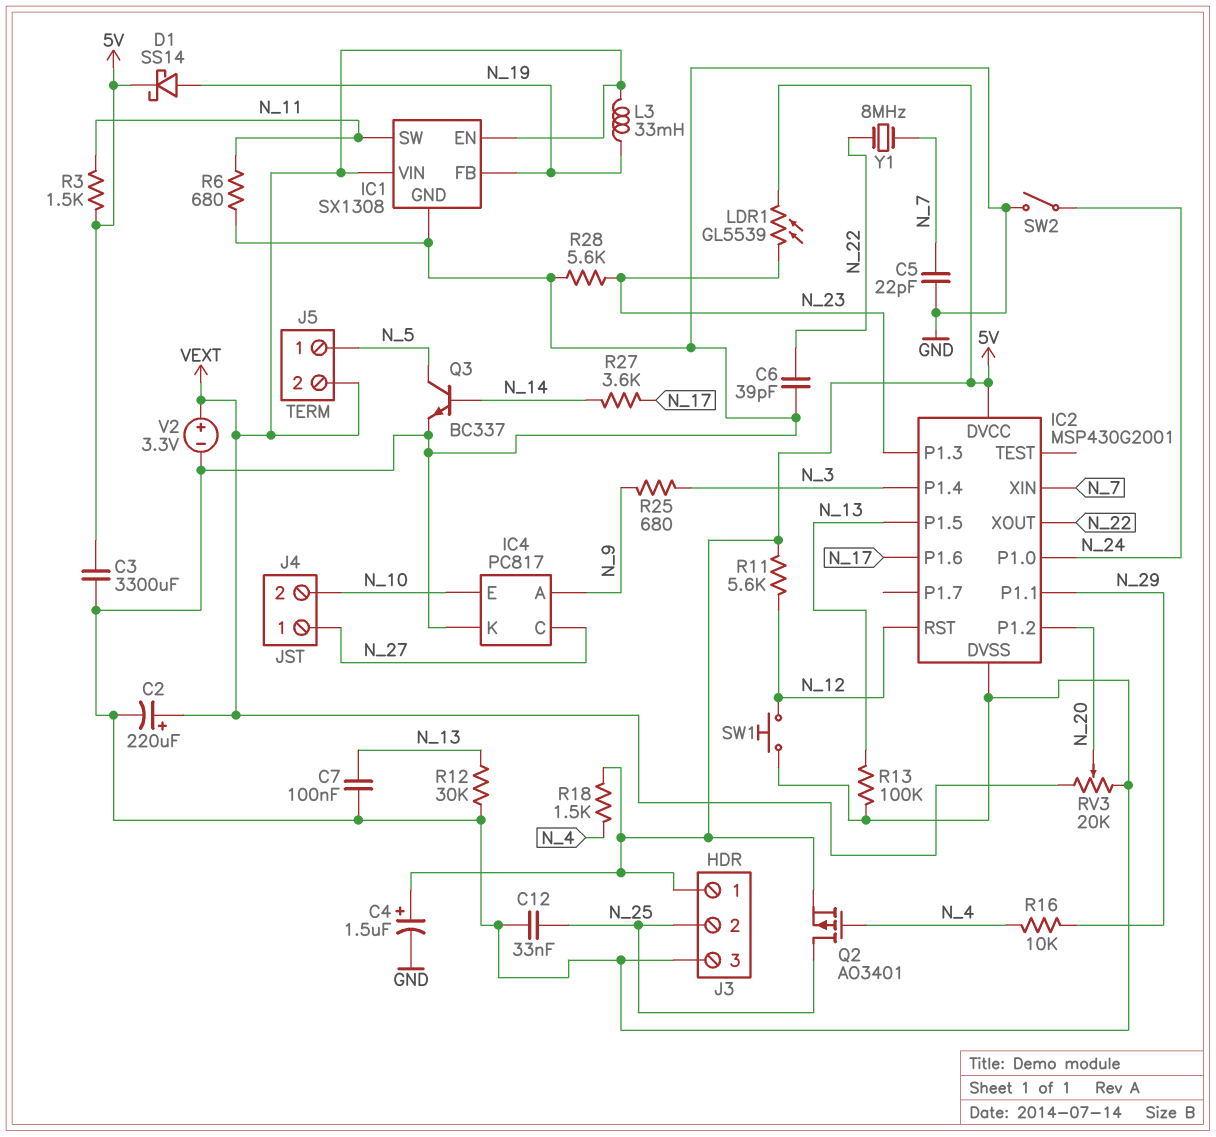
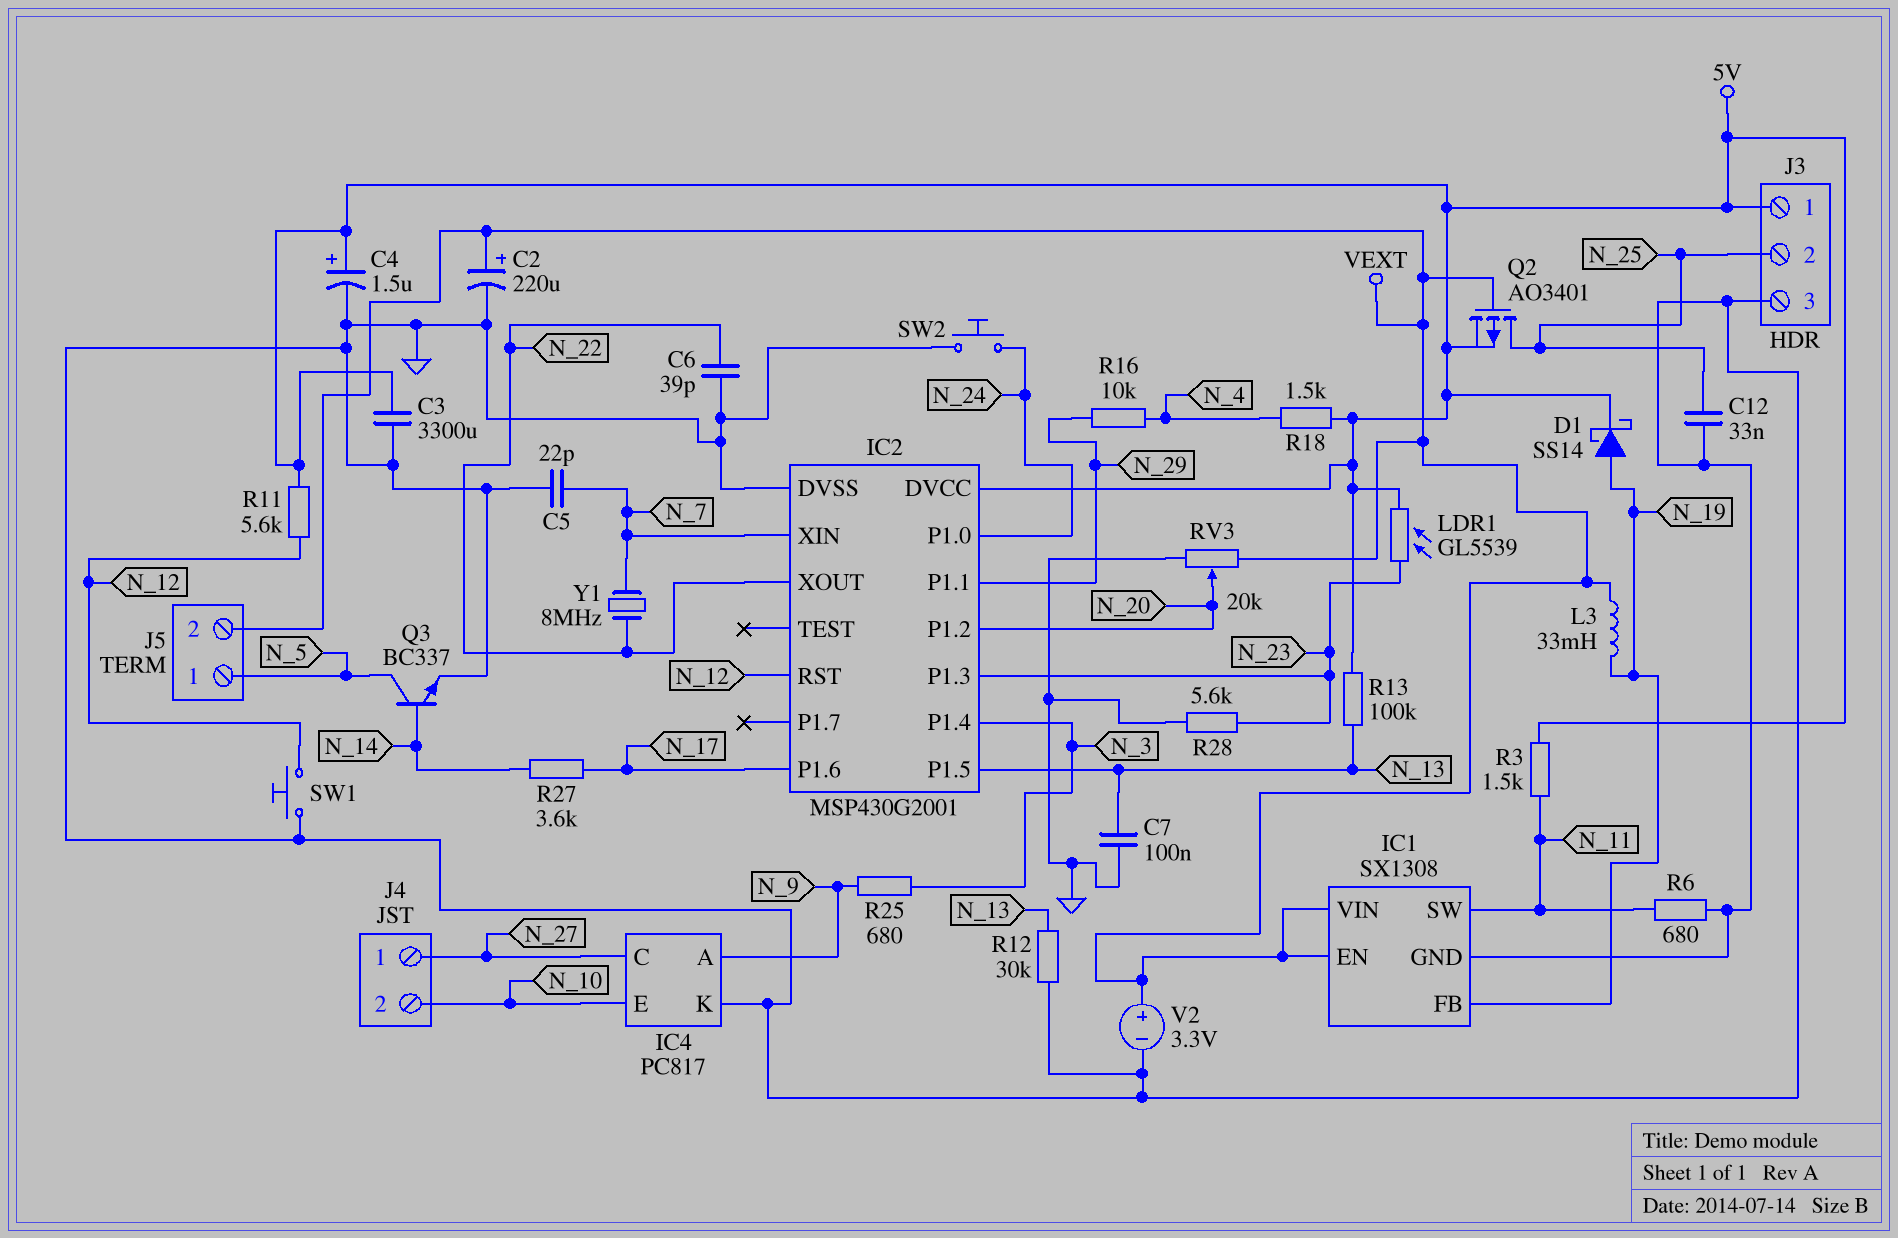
Q2: PMOS AO3401 (G N_4, D N_25, S 5V) -> PMOS AO3401 (G VEXT, D N_25, S 5V)
R13: 100k (GND, N_13) -> 100k (5V, N_13)
SW2: switch (GND, N_24) -> button (GND, N_24)

